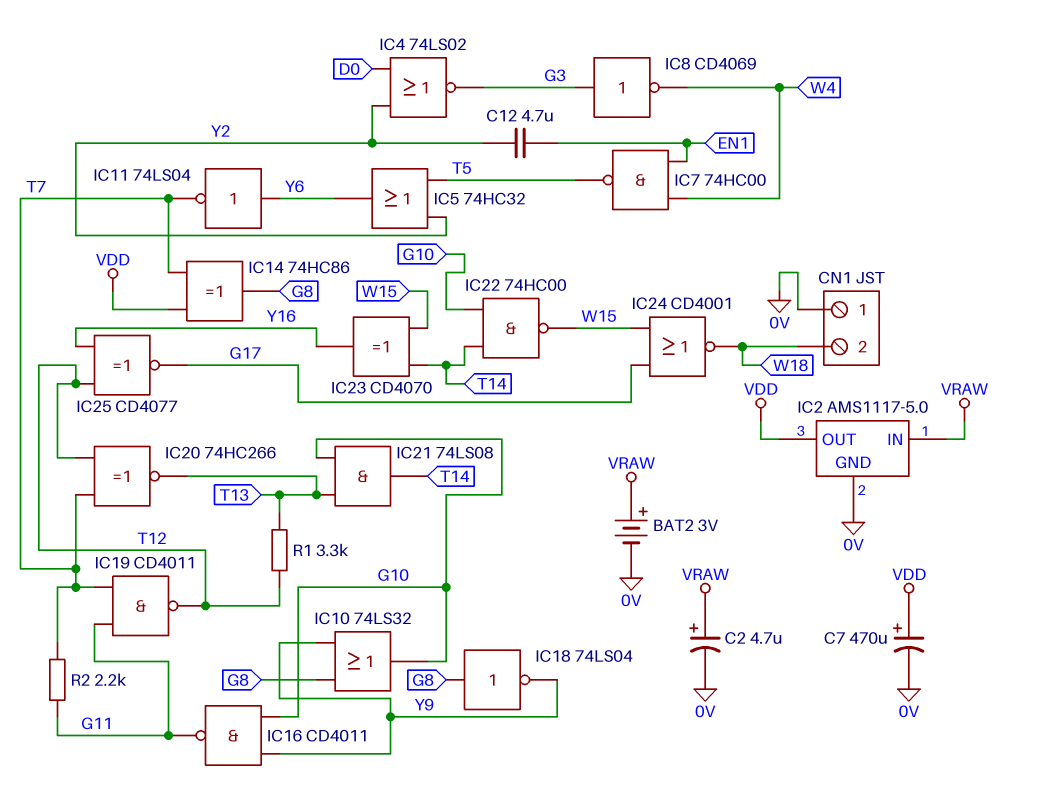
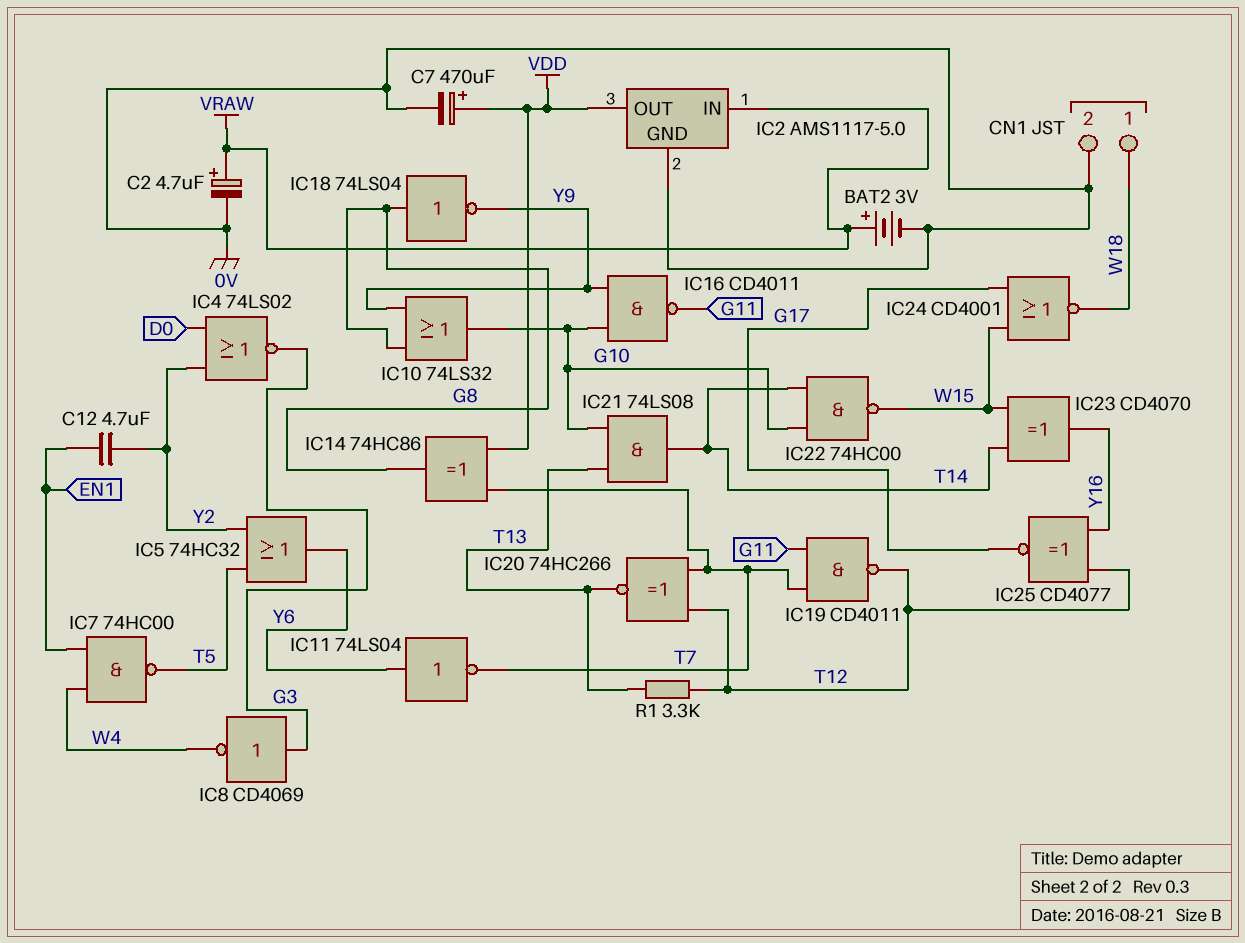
CN1 pin 1: 0V -> W18
CN1 pin 2: W18 -> 0V
R2: 2.2k (G11, T7) -> none

